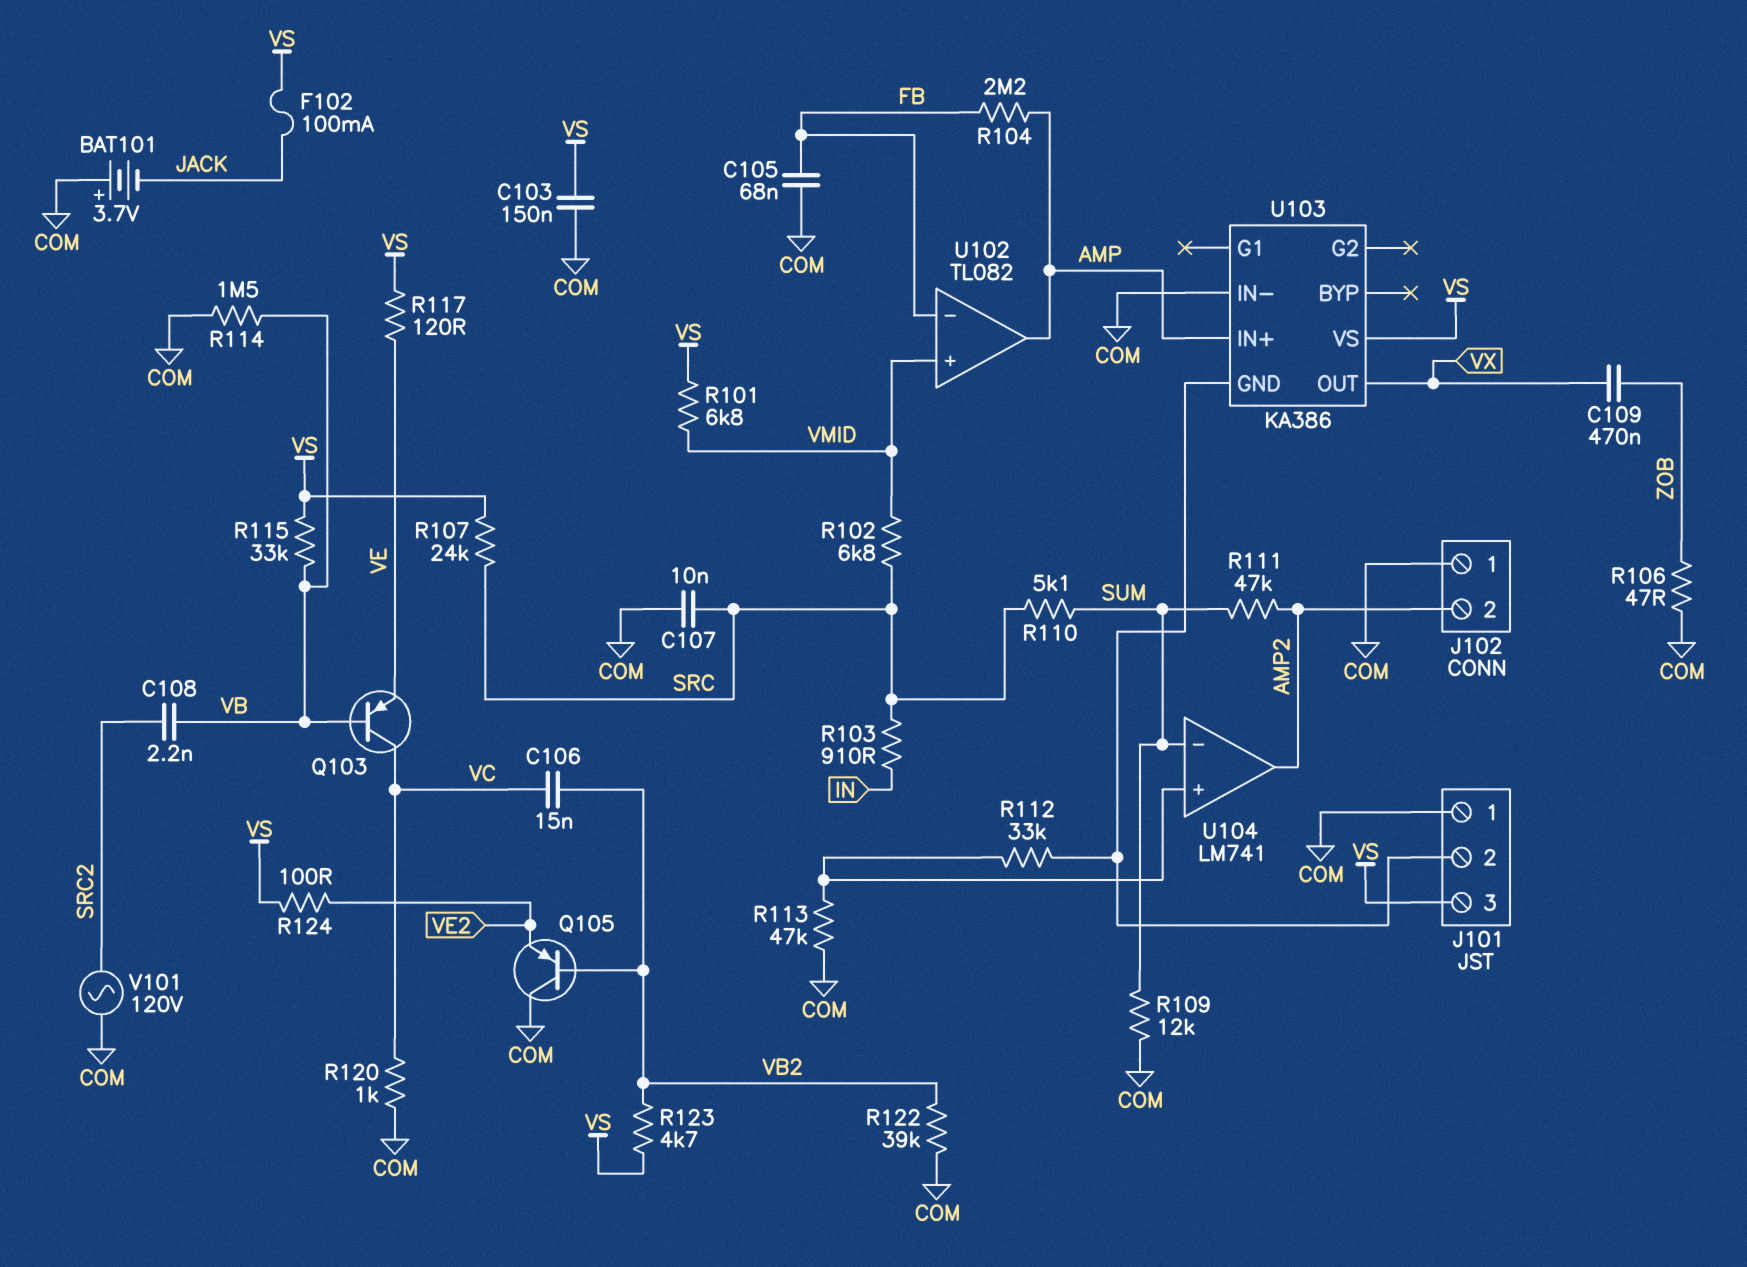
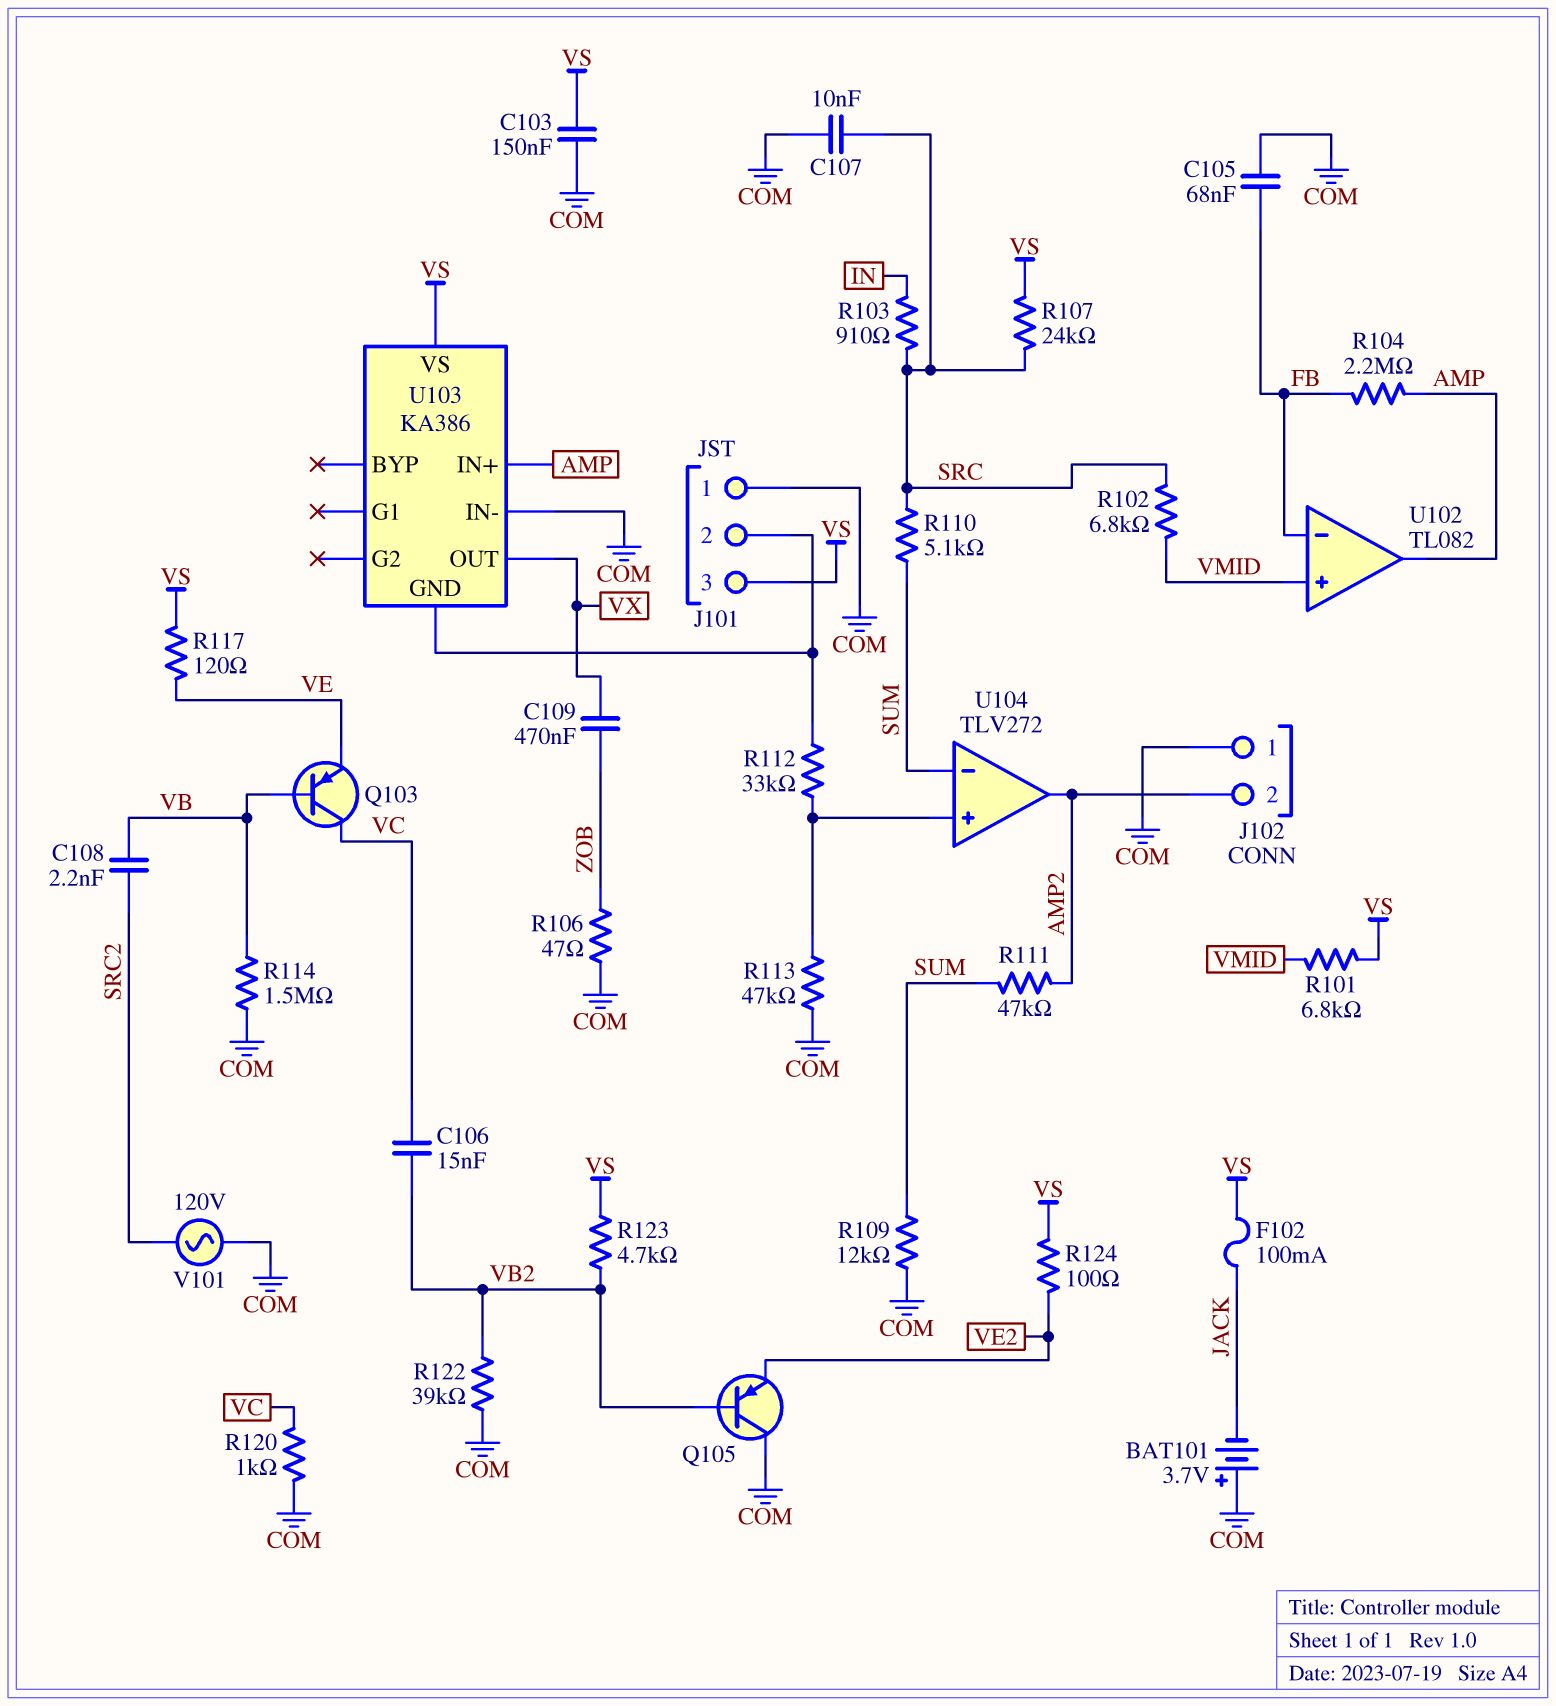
R115: 33k (VB, VS) -> none
U104: LM741 -> TLV272

